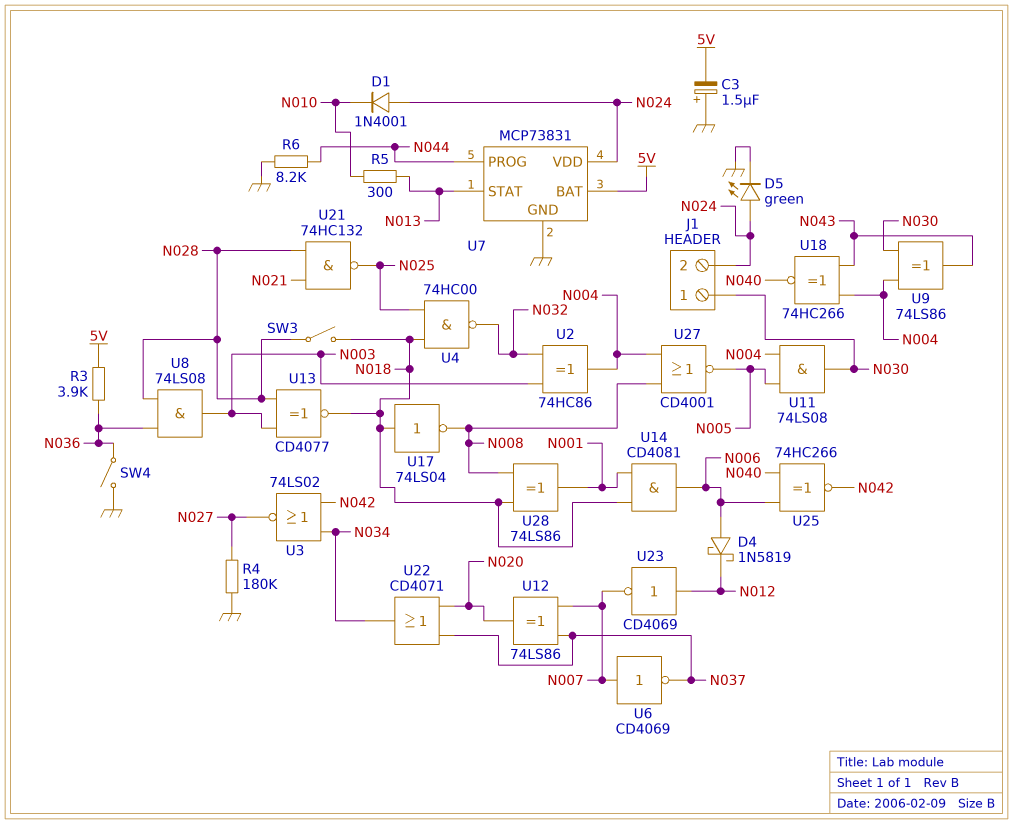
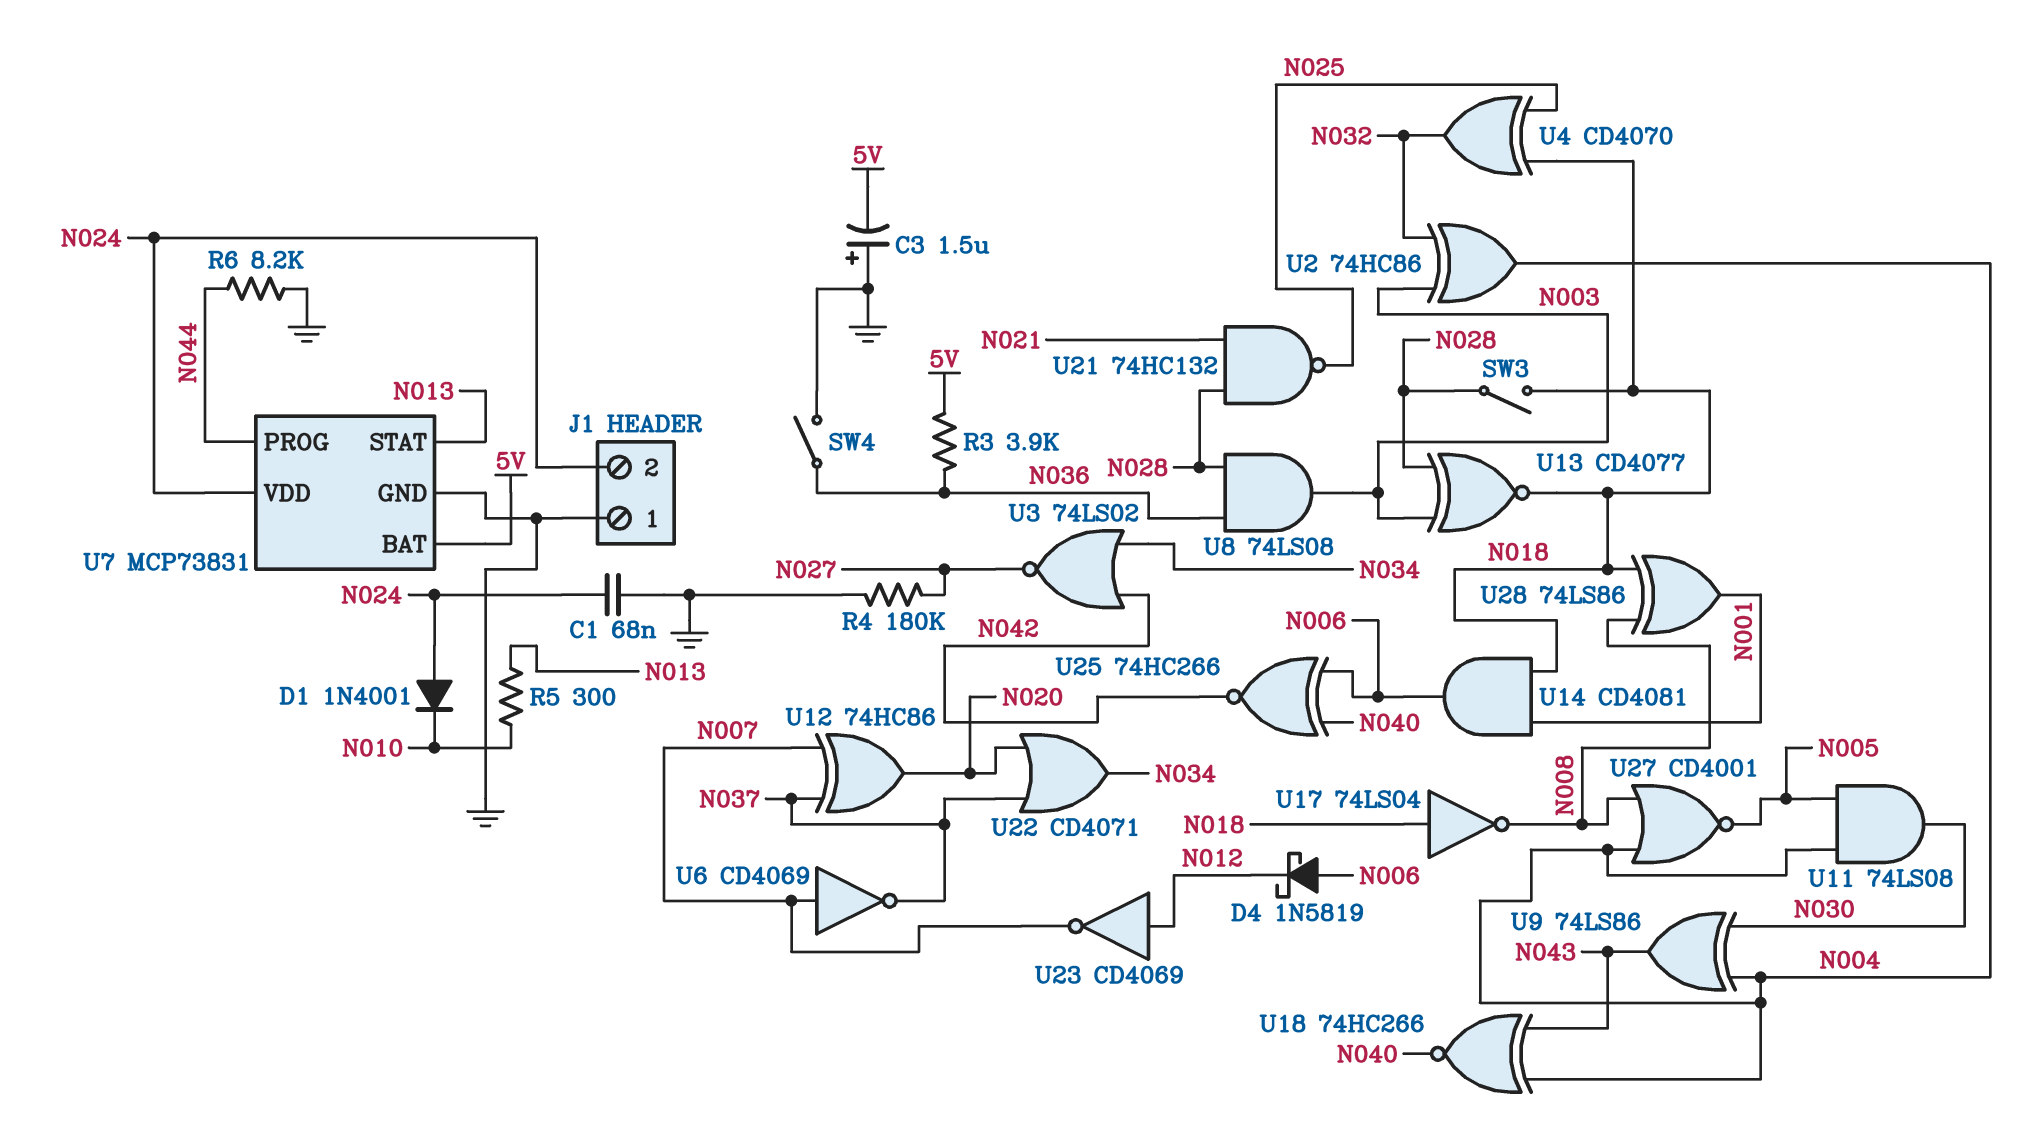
C1: none -> 68nF (GND, N024)
D5: LED green (A N024, K GND) -> none
J1 pin 1: N030 -> GND
U4: NAND 74HC00 (in N018, in N025, out N032) -> XOR CD4070 (in N018, in N025, out N032)
U12: XOR 74LS86 (in N007, in N037, out N020) -> XOR 74HC86 (in N007, in N037, out N020)

